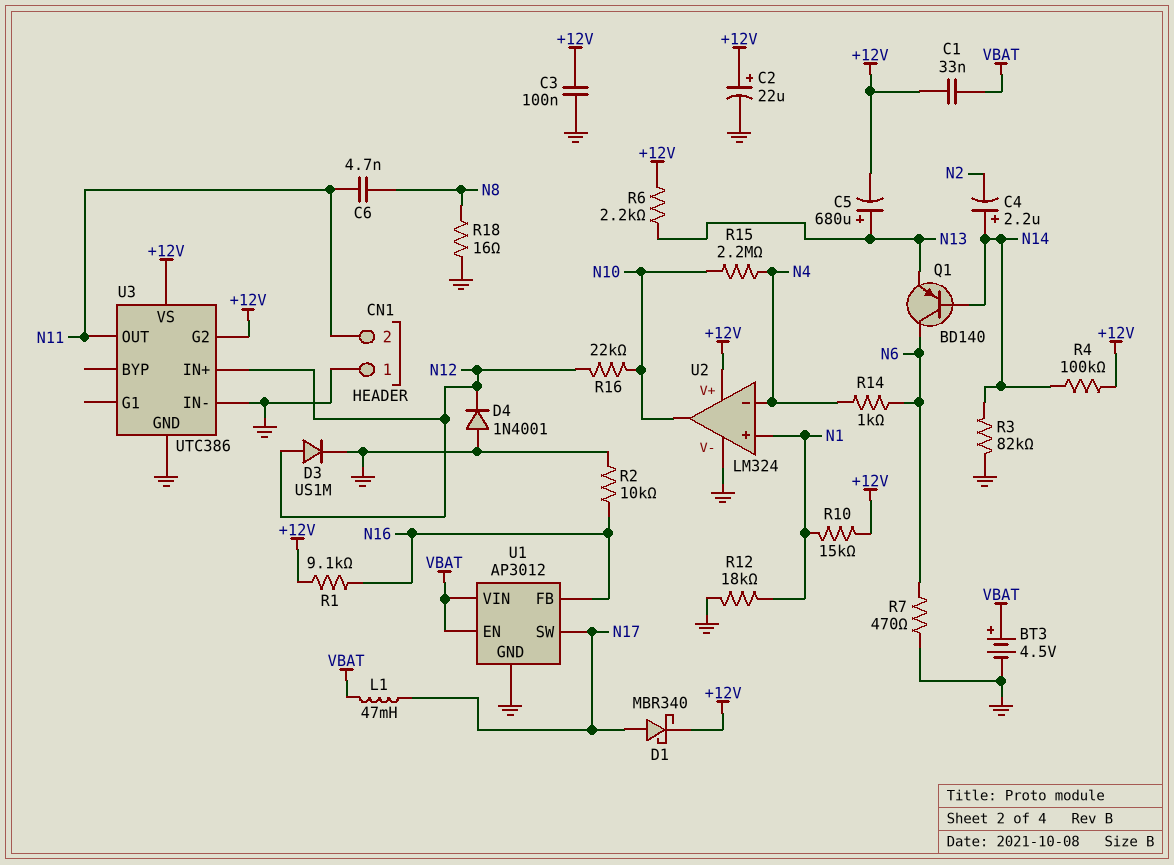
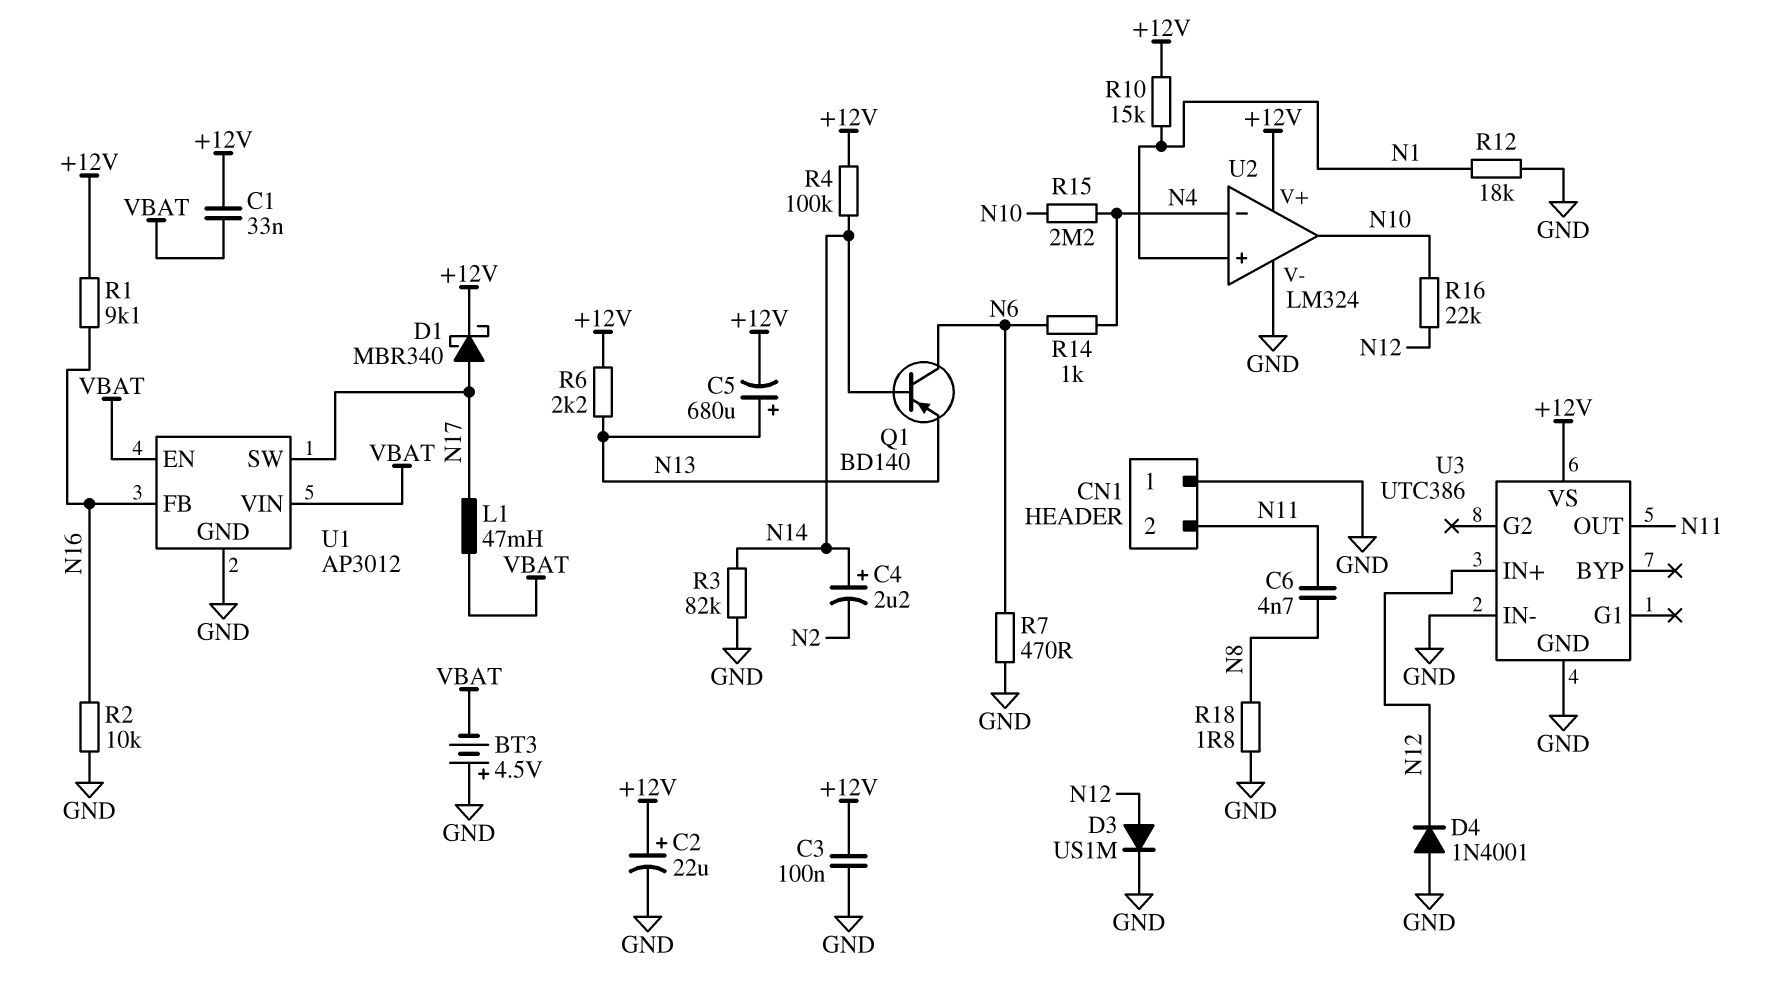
BT3: 4.5V (plus VBAT, minus GND) -> 4.5V (plus GND, minus VBAT)
R18: 16 (GND, N8) -> 1.8 (GND, N8)
U3 pin G2: +12V -> none

